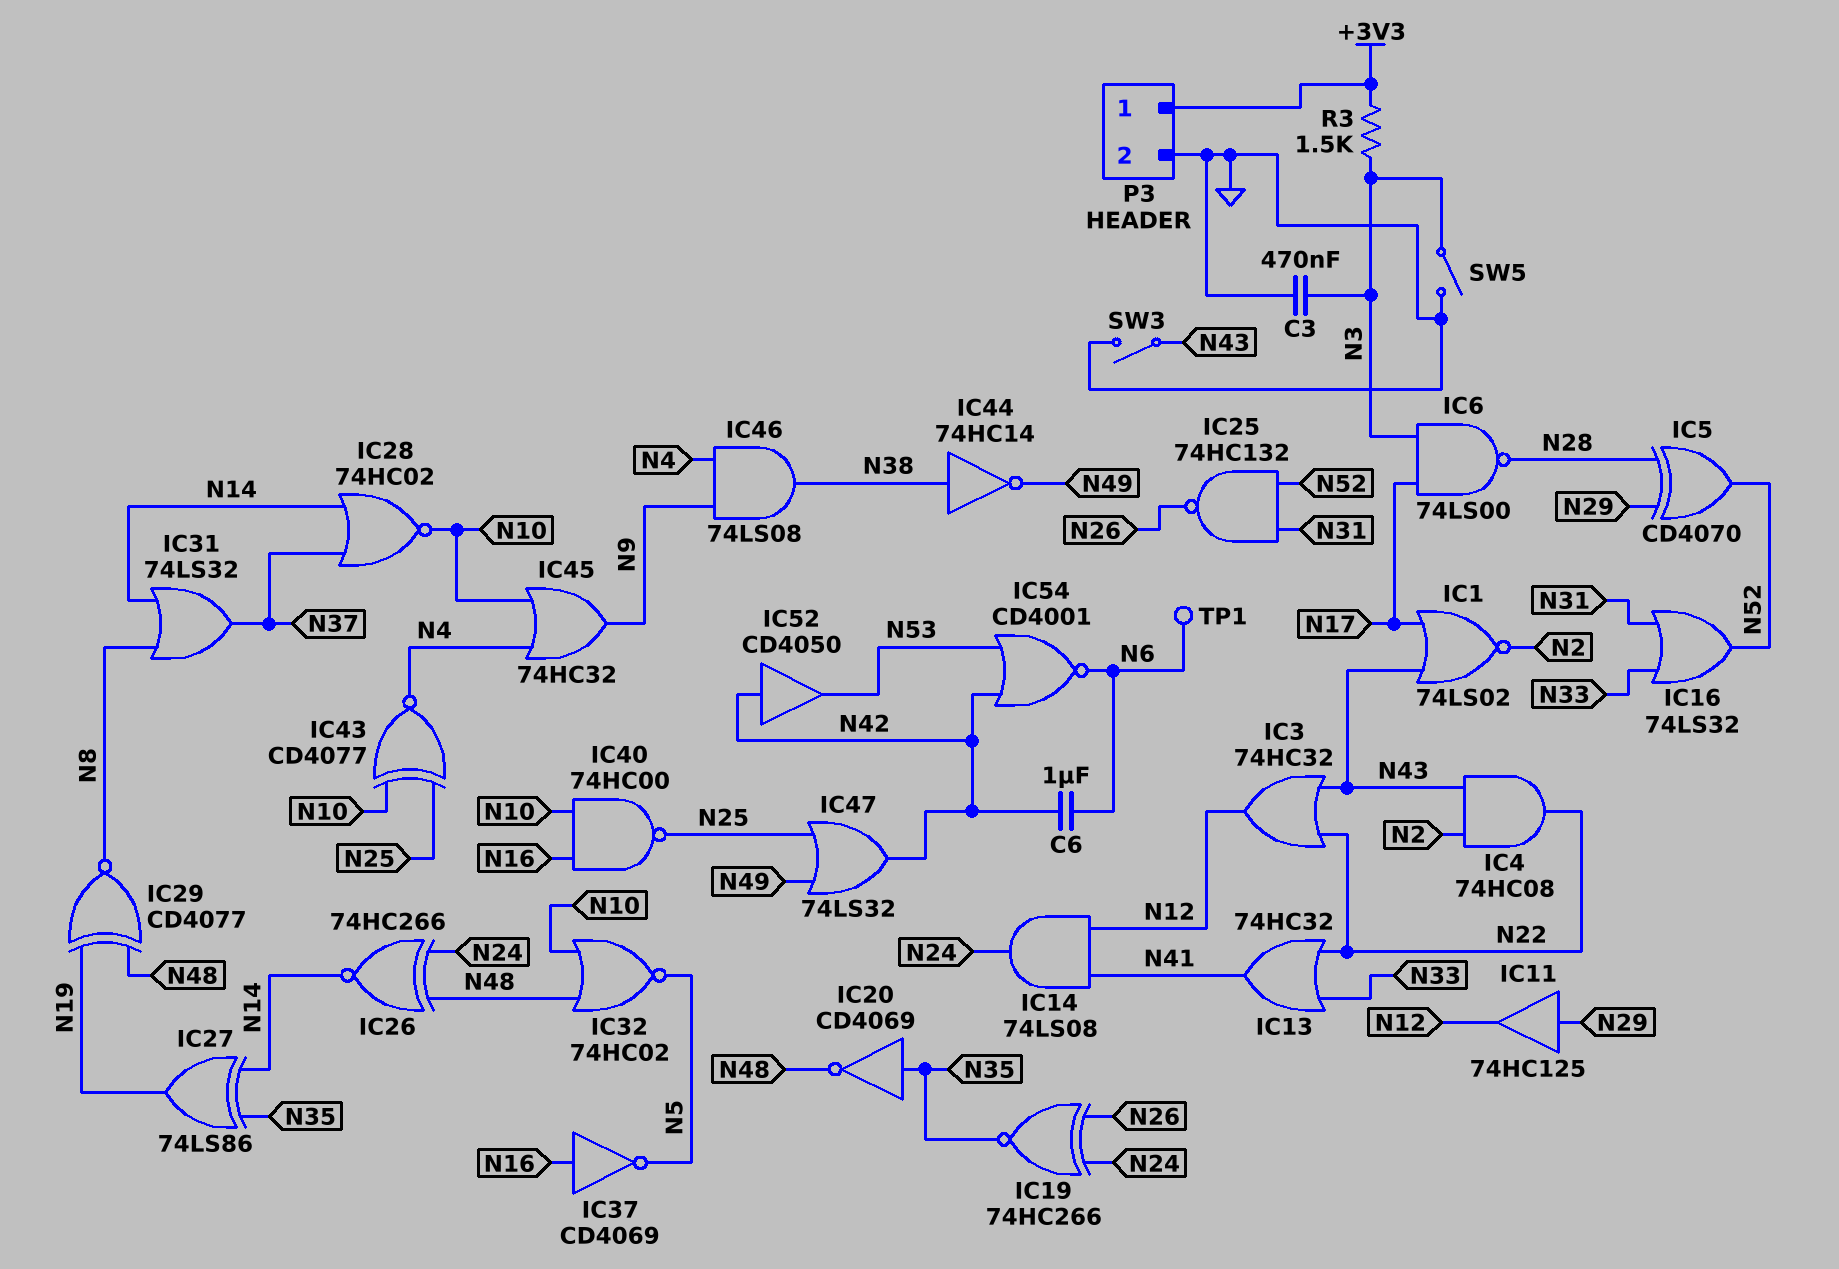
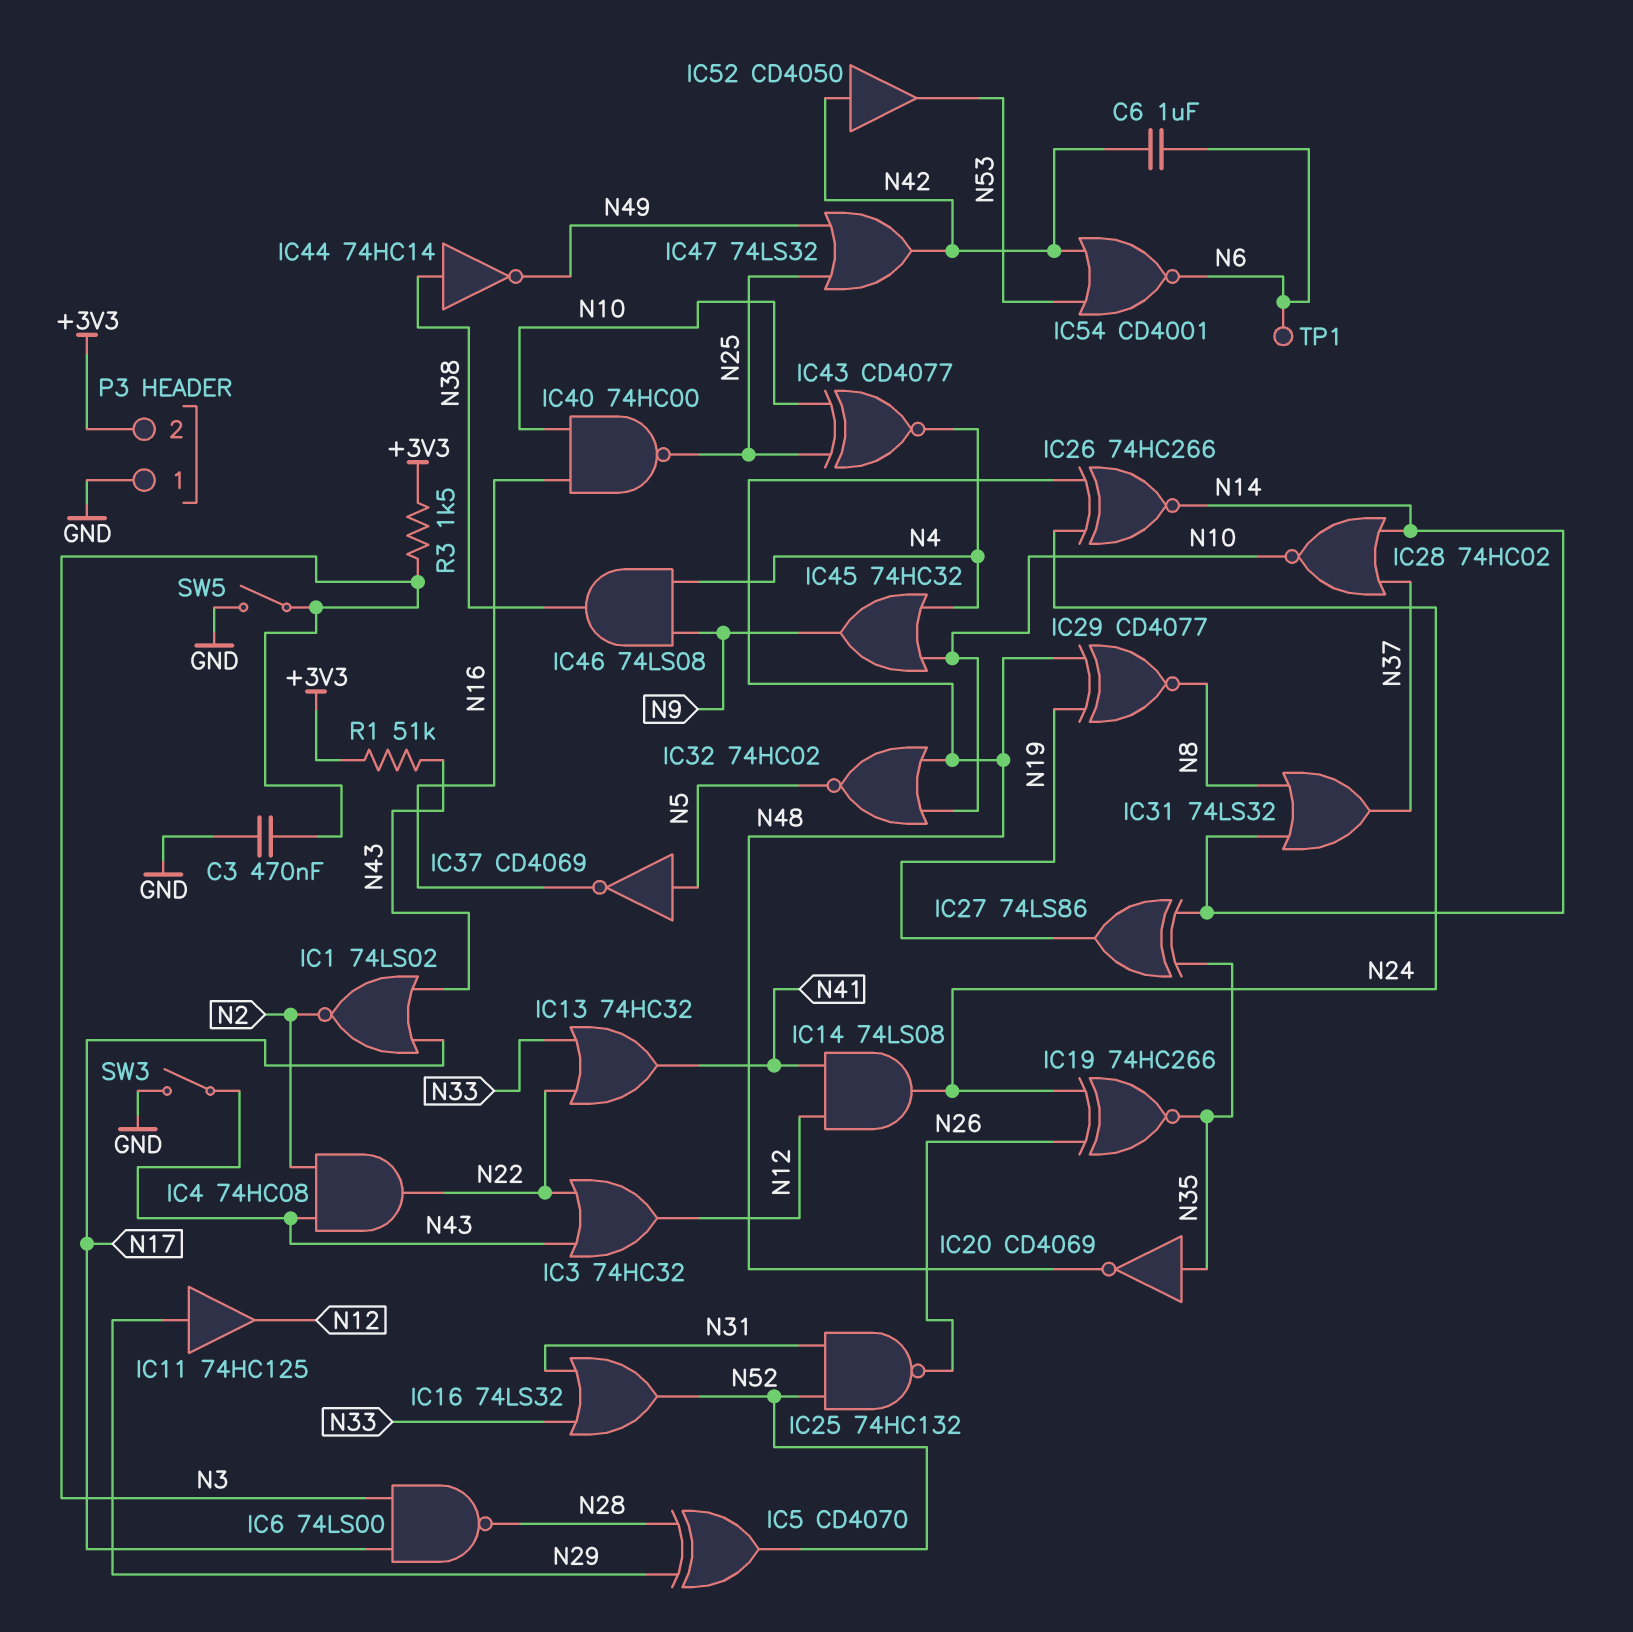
IC37: NOT CD4069 (in N16, out N5) -> NOT CD4069 (in N5, out N16)
P3 pin 1: +3V3 -> GND
P3 pin 2: GND -> +3V3
R1: none -> 51k (+3V3, N43)

